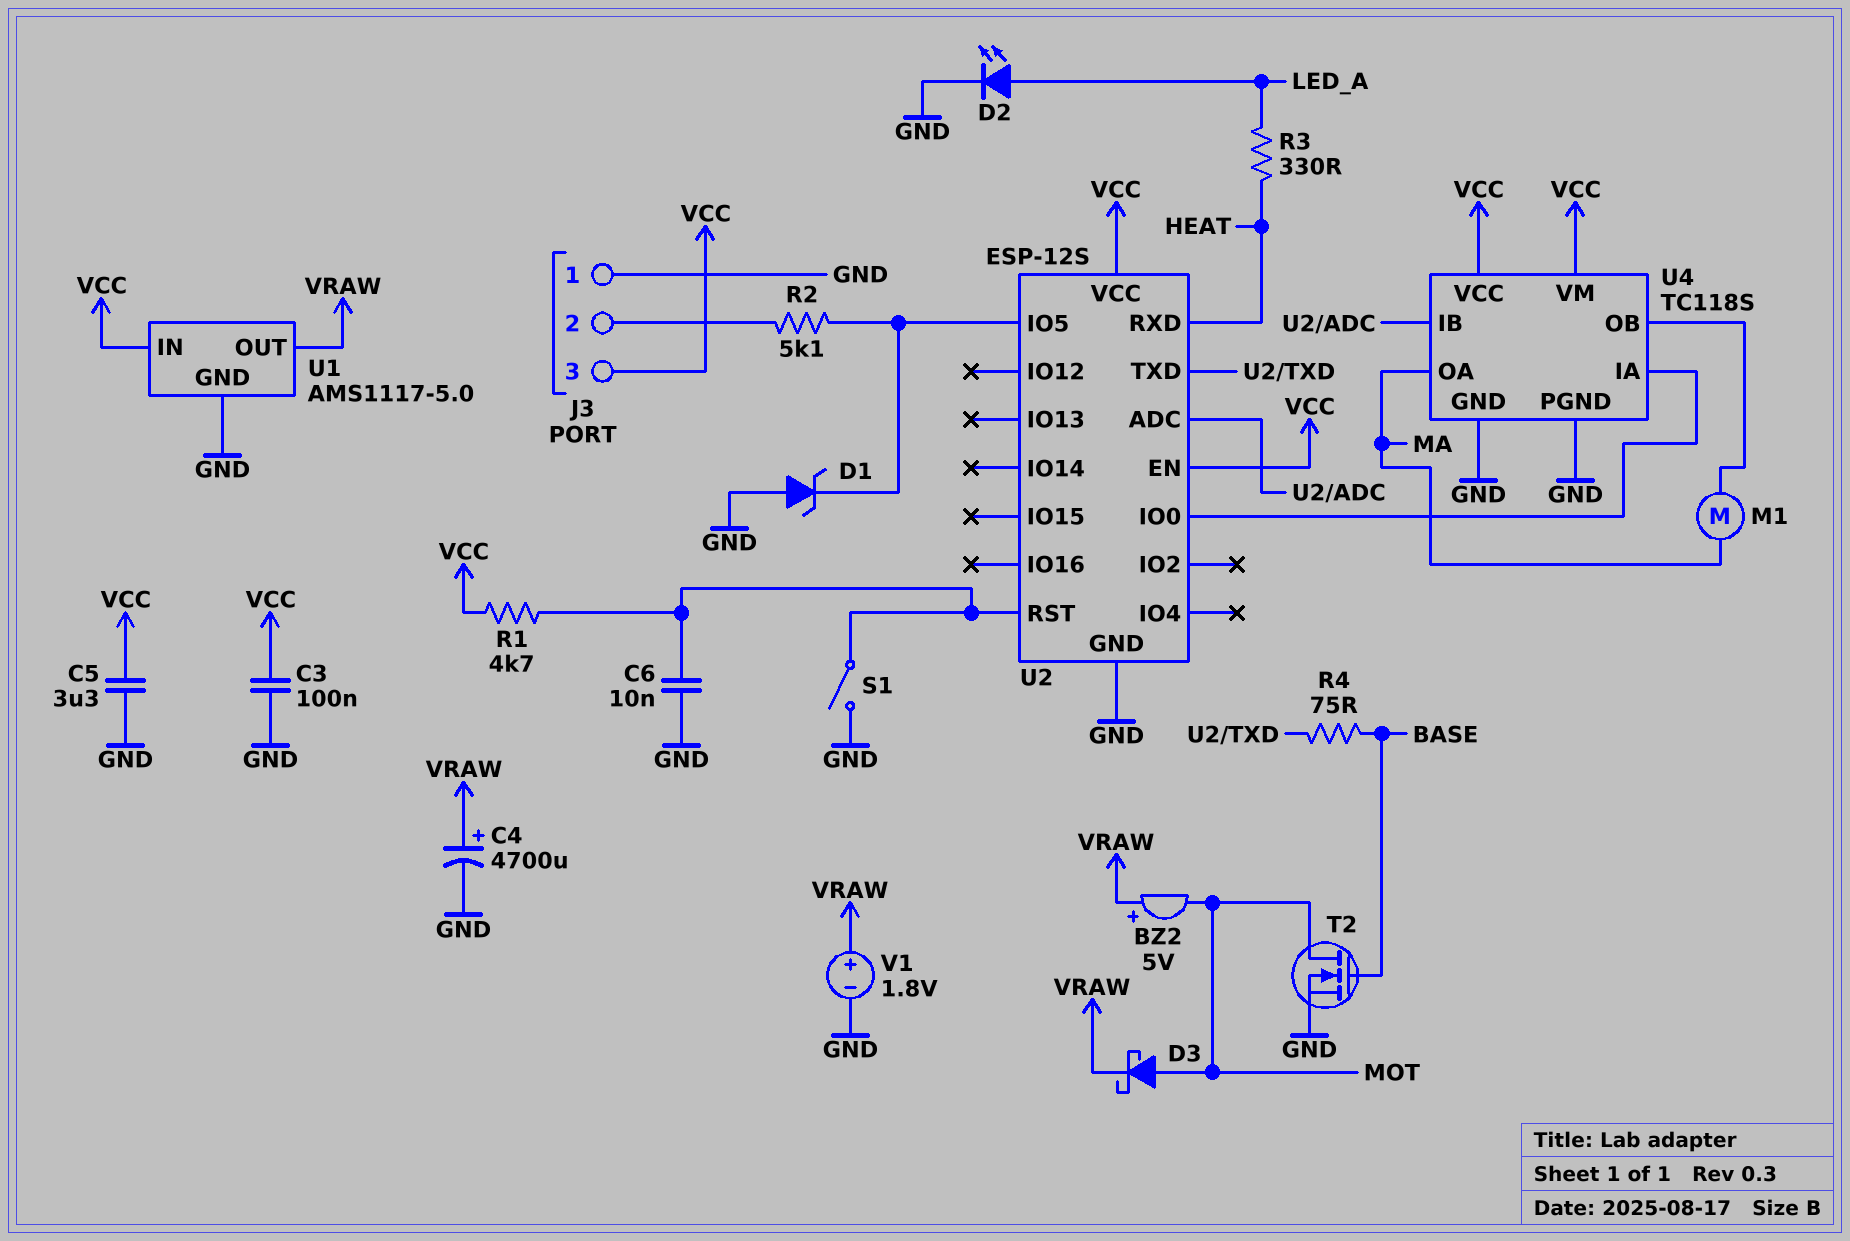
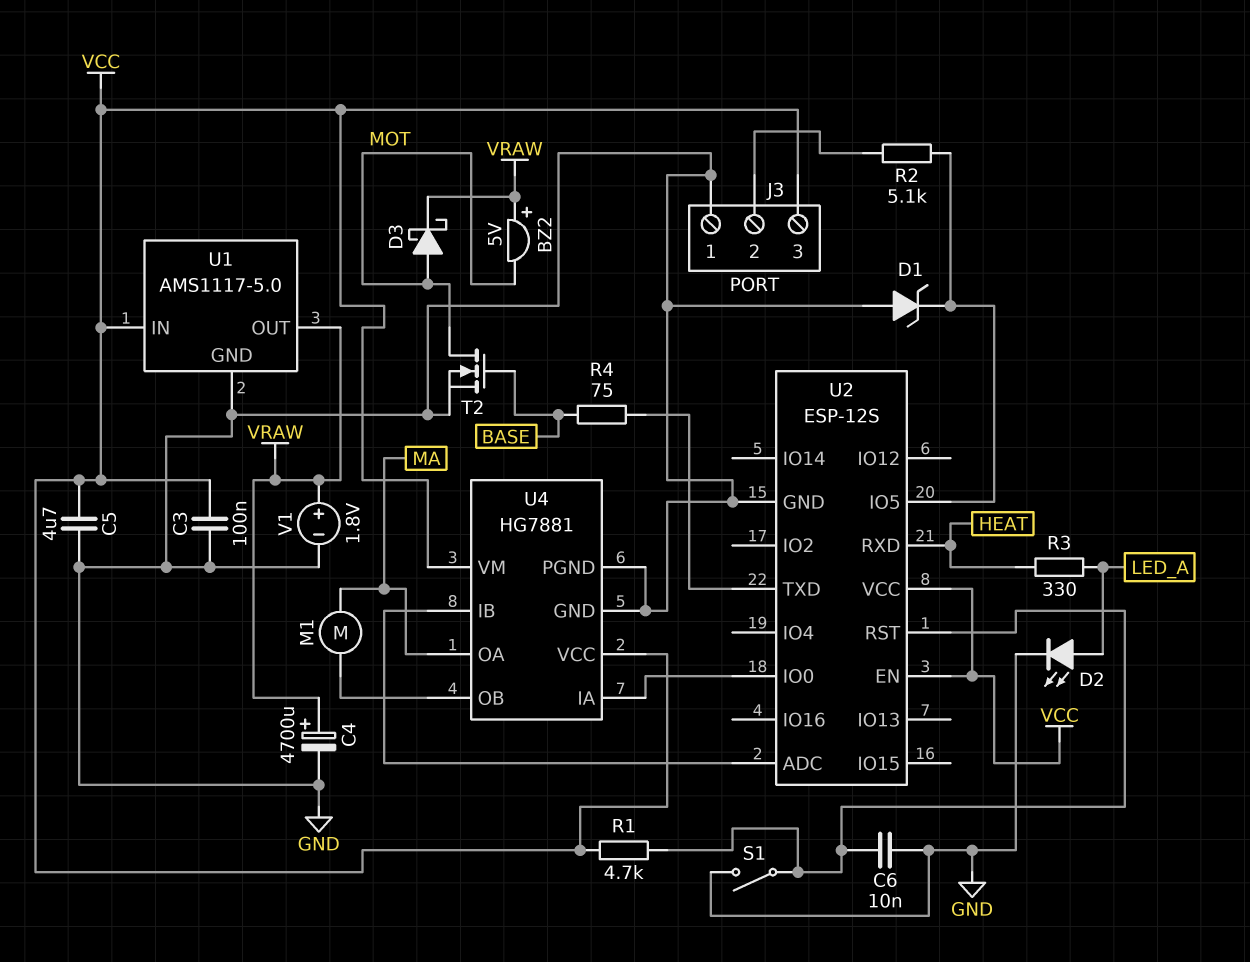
C5: 3.3uF (GND, VCC) -> 4.7uF (GND, VCC)
U4: TC118S -> HG7881

